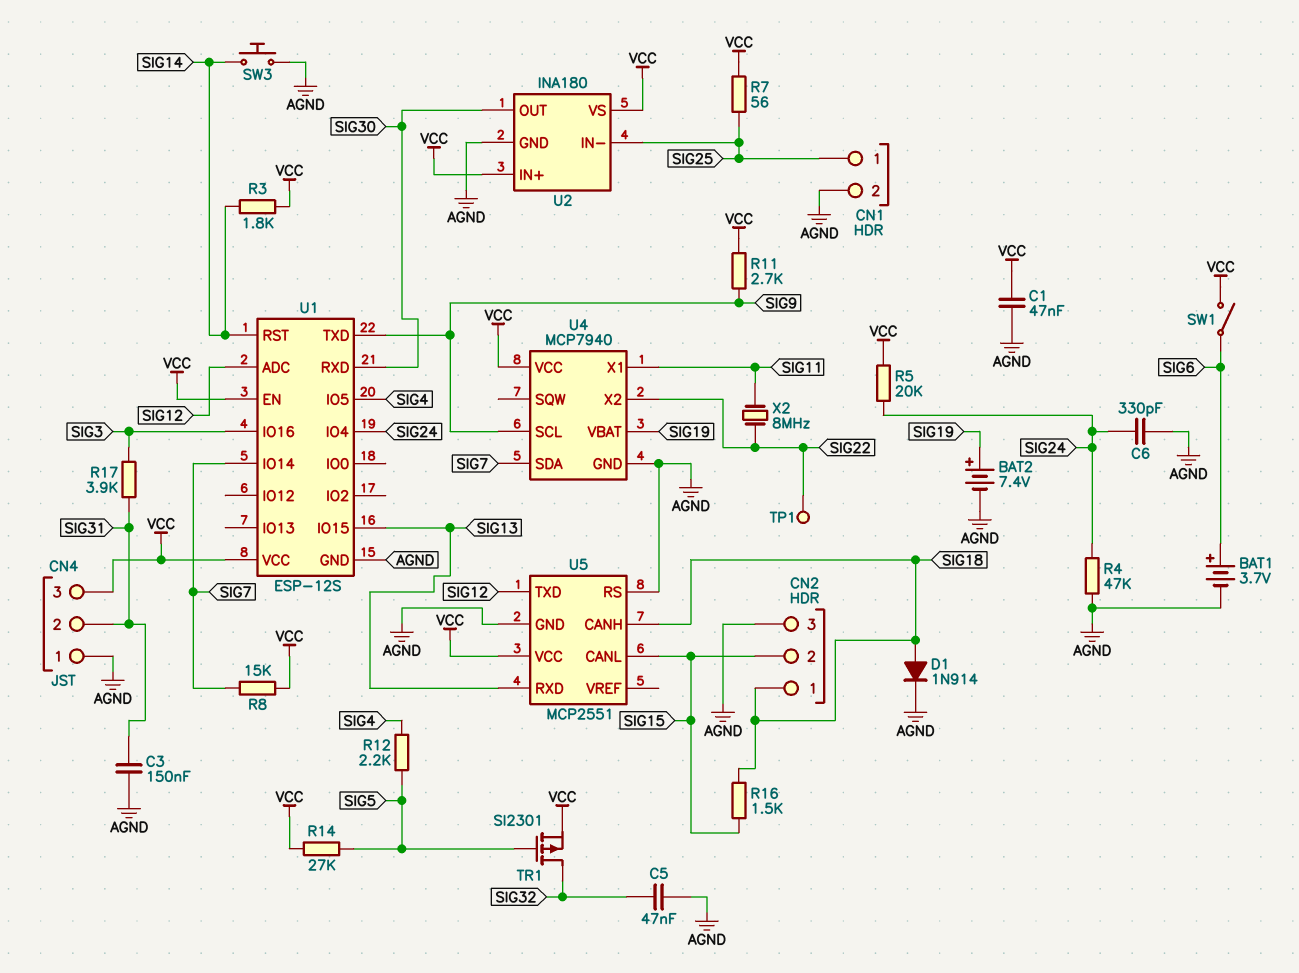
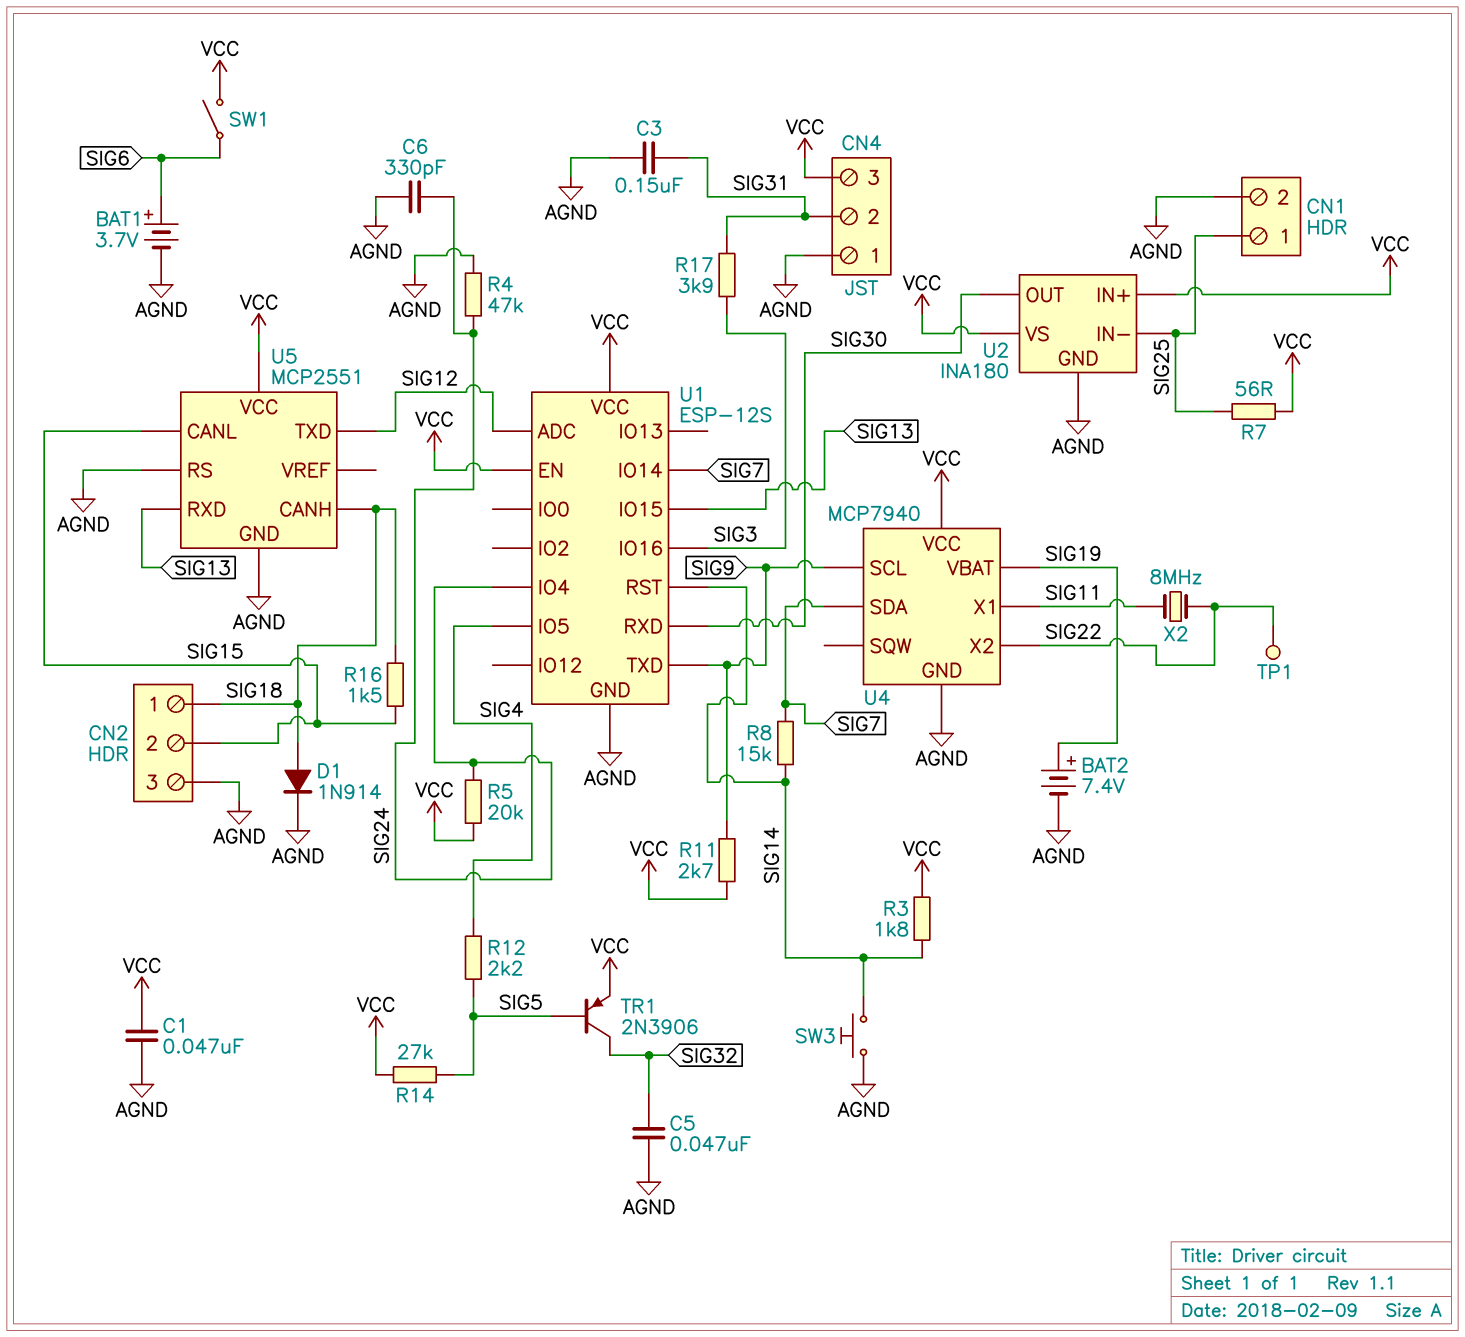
R8: 15k (SIG7, VCC) -> 15k (SIG7, SIG14)
TR1: PMOS SI2301 (G SIG5, D SIG32, S VCC) -> PNP 2N3906 (B SIG5, C SIG32, E VCC)

